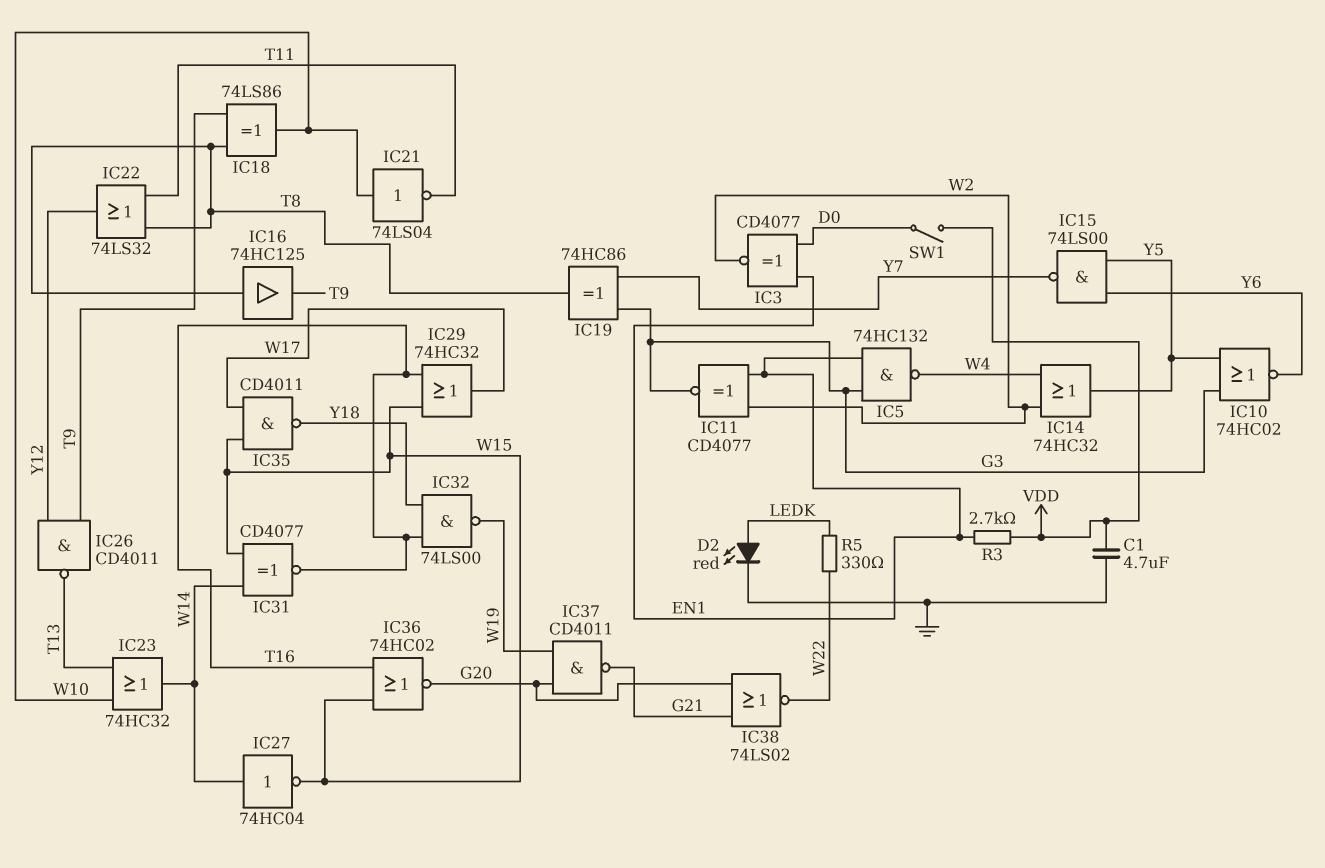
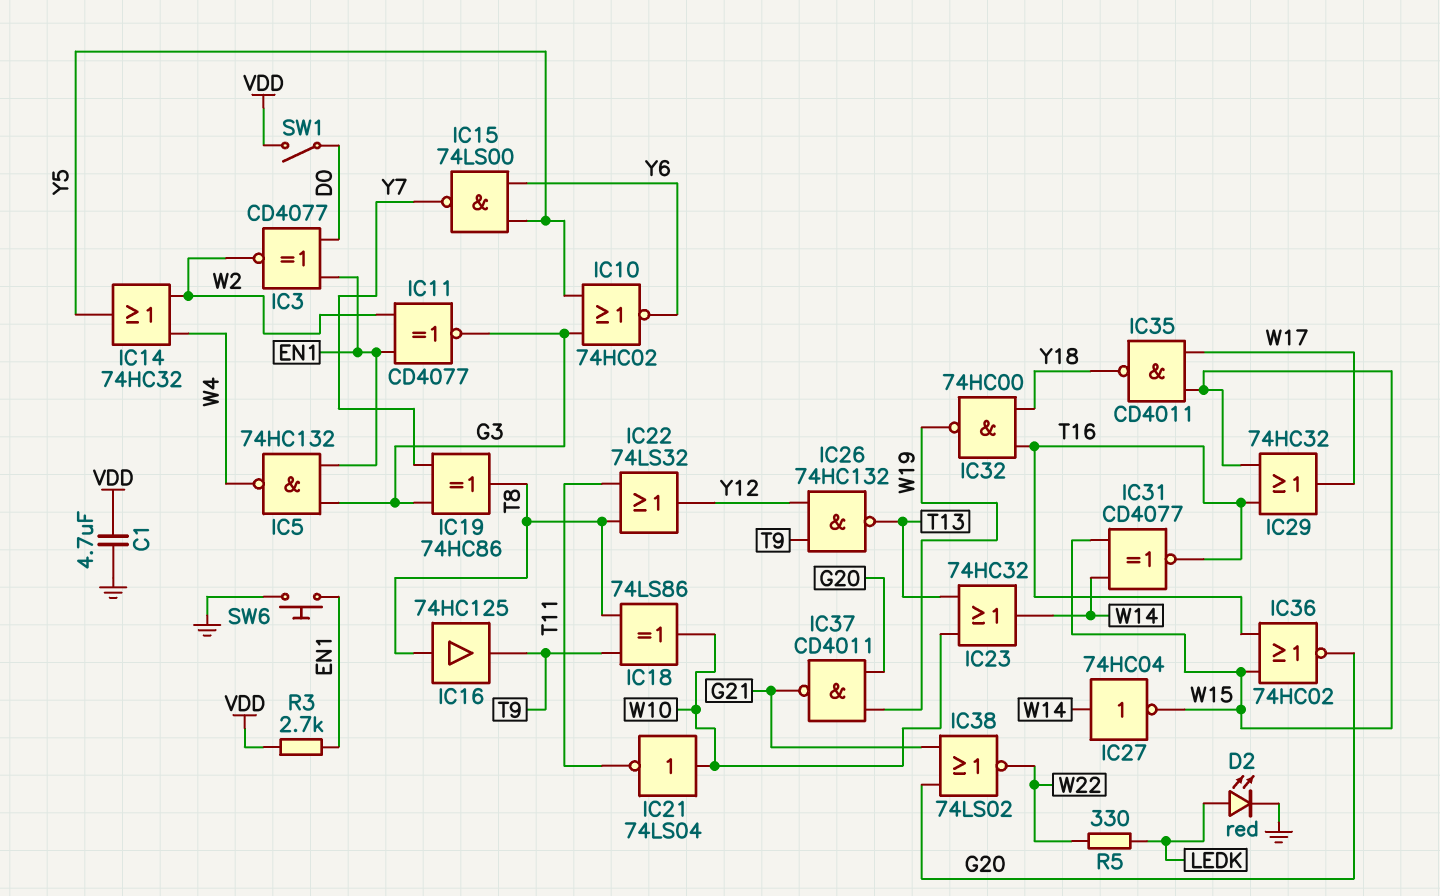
IC26: NAND CD4011 (in T9, in Y12, out T13) -> NAND 74HC132 (in T9, in Y12, out T13)
IC32: NAND 74LS00 (in T16, in Y18, out W19) -> NAND 74HC00 (in T16, in Y18, out W19)
SW6: none -> button (EN1, GND)

